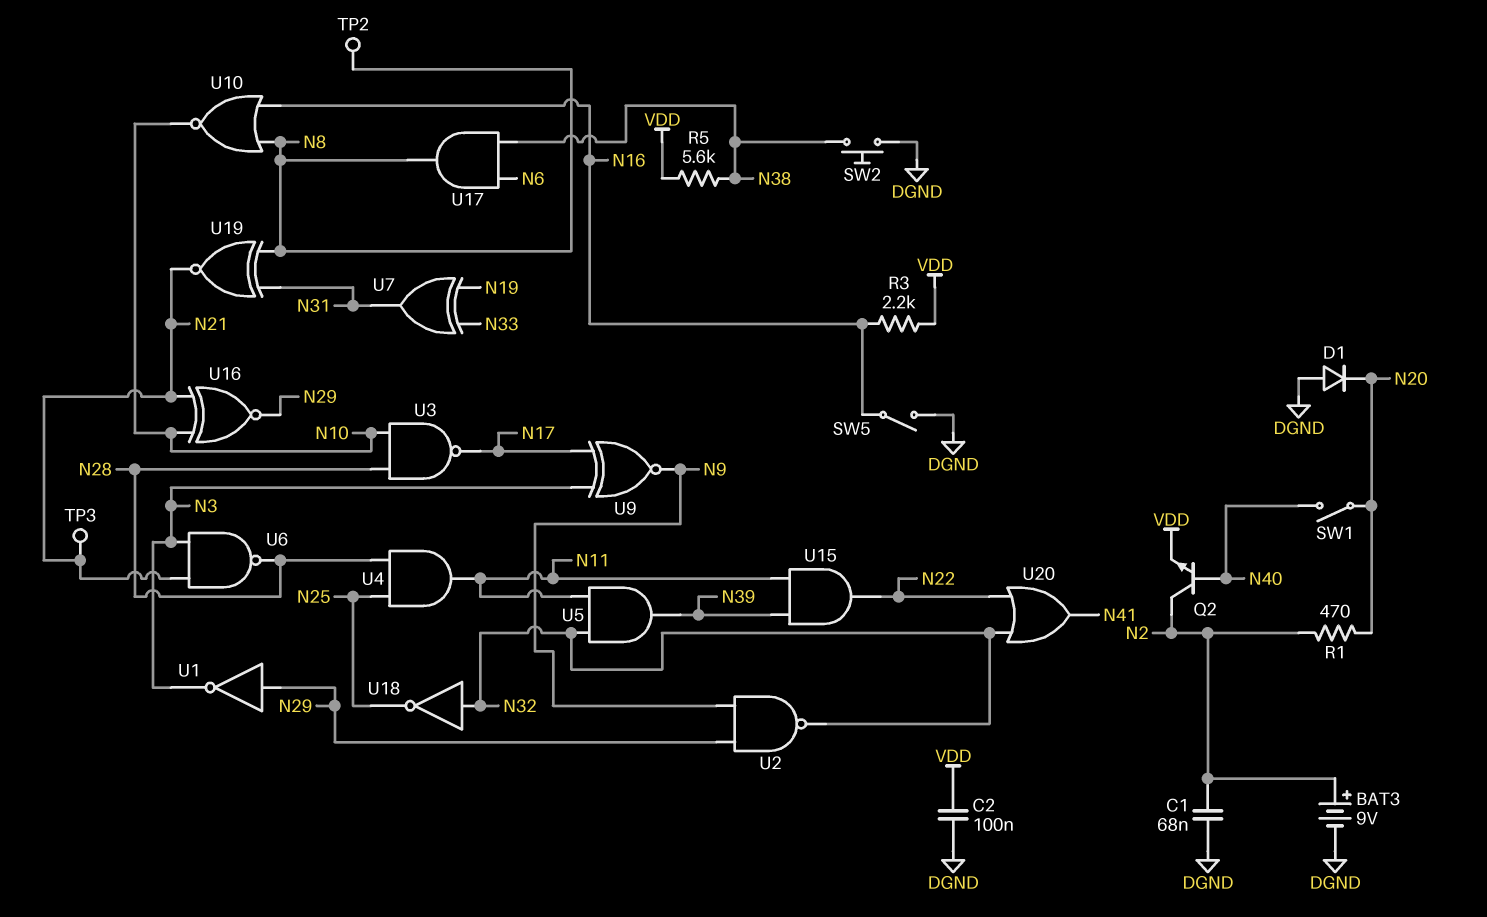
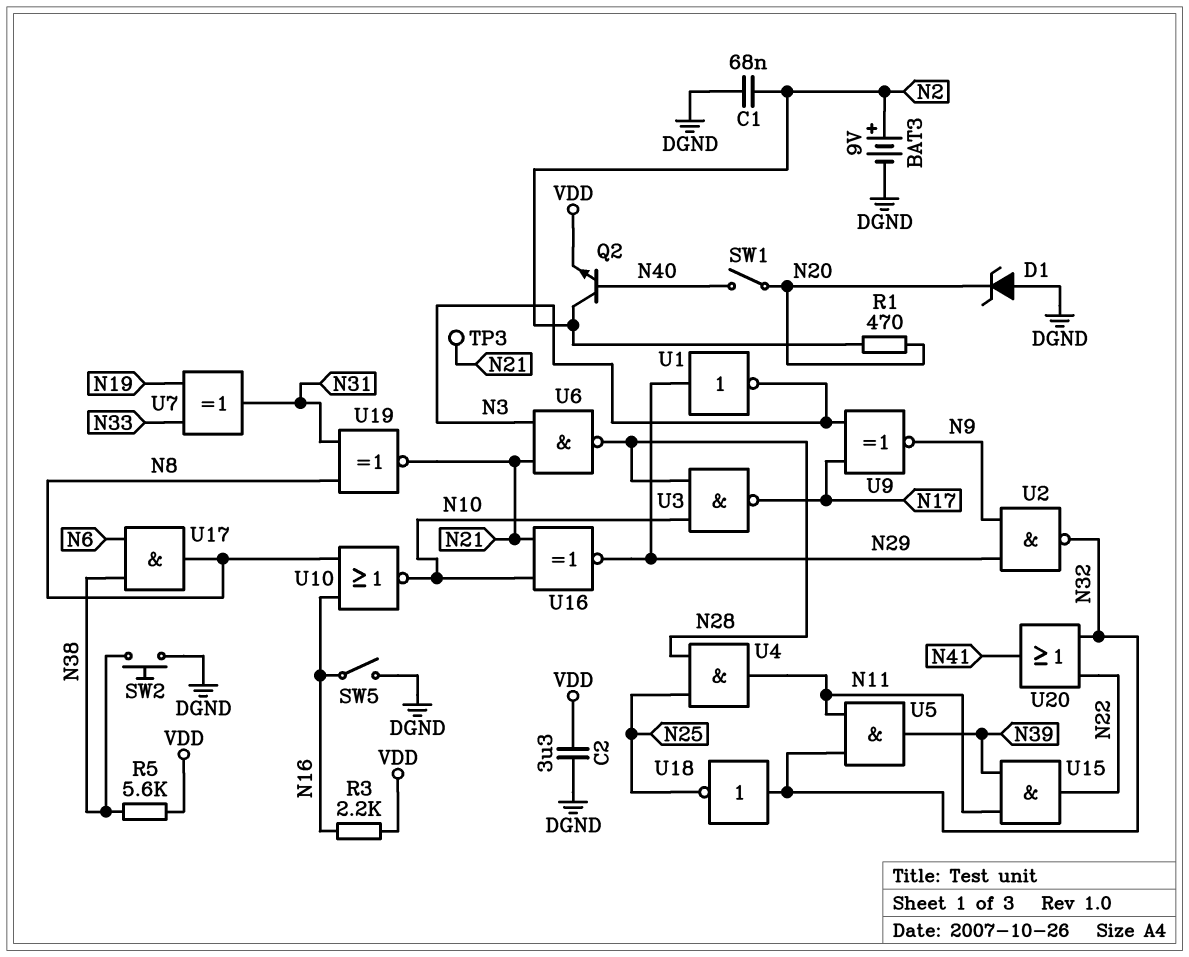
C2: 100nF (DGND, VDD) -> 3.3uF (DGND, VDD)
D1: diode (A DGND, K N20) -> zener (A DGND, K N20)
TP2: test point (N8) -> none

